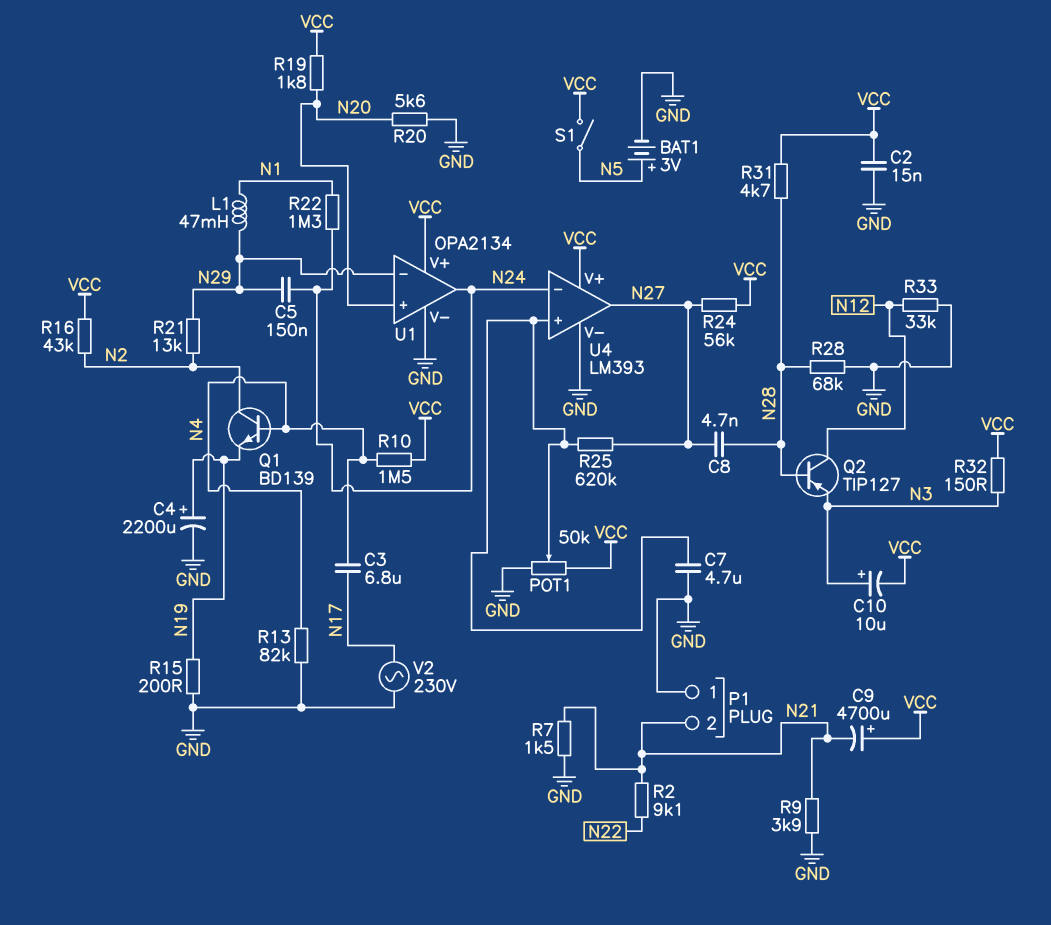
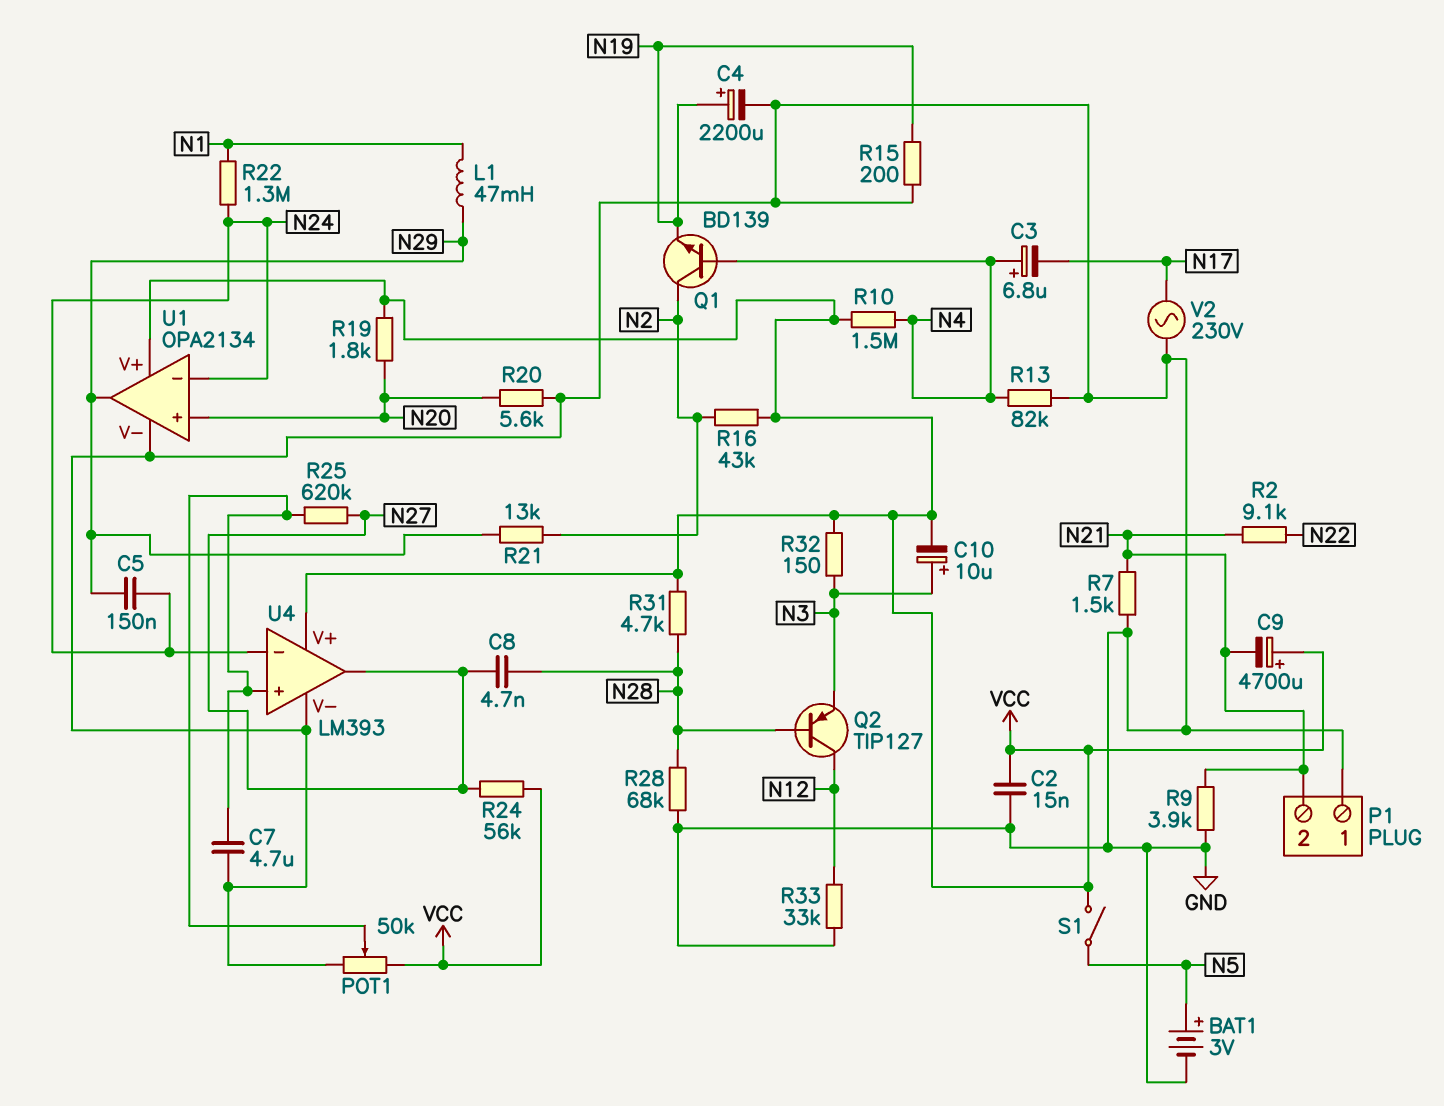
C3: 6.8uF (N4, N17) -> 6.8uF (plus N4, minus N17)
U1 pin in-: N29 -> N24
U1 pin out: N24 -> N29

